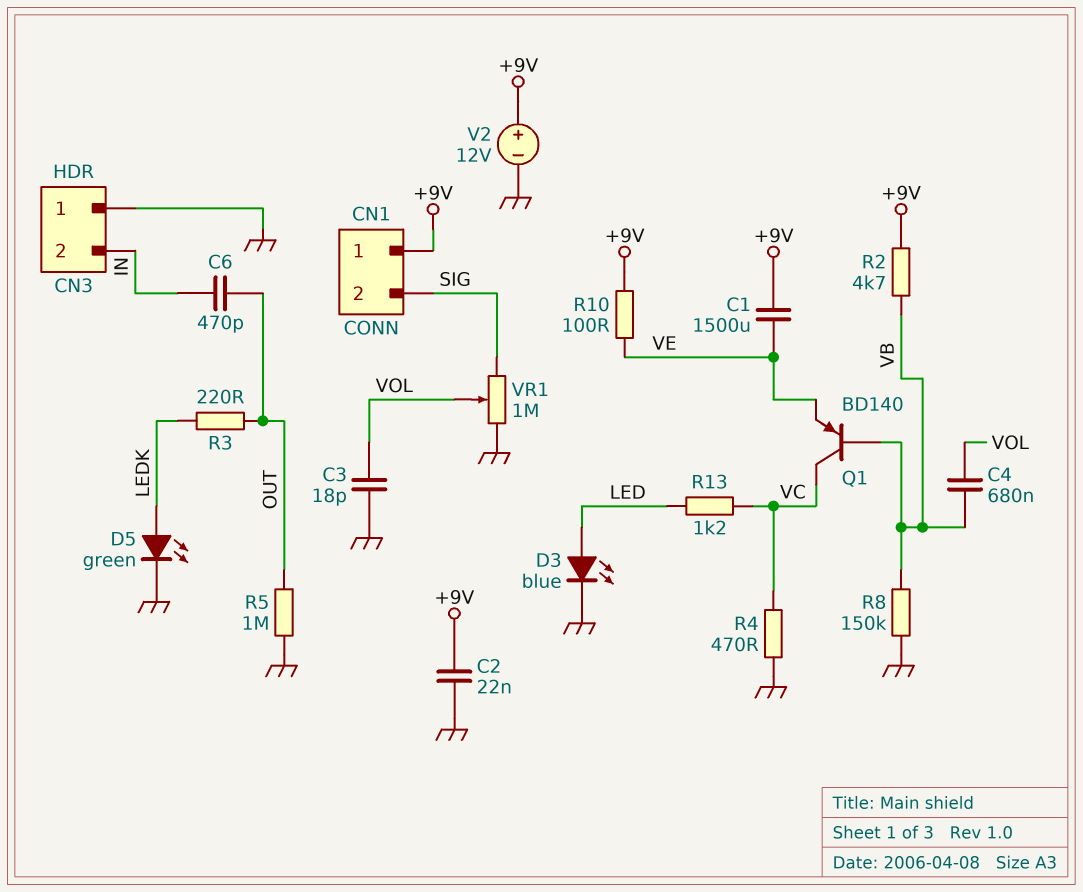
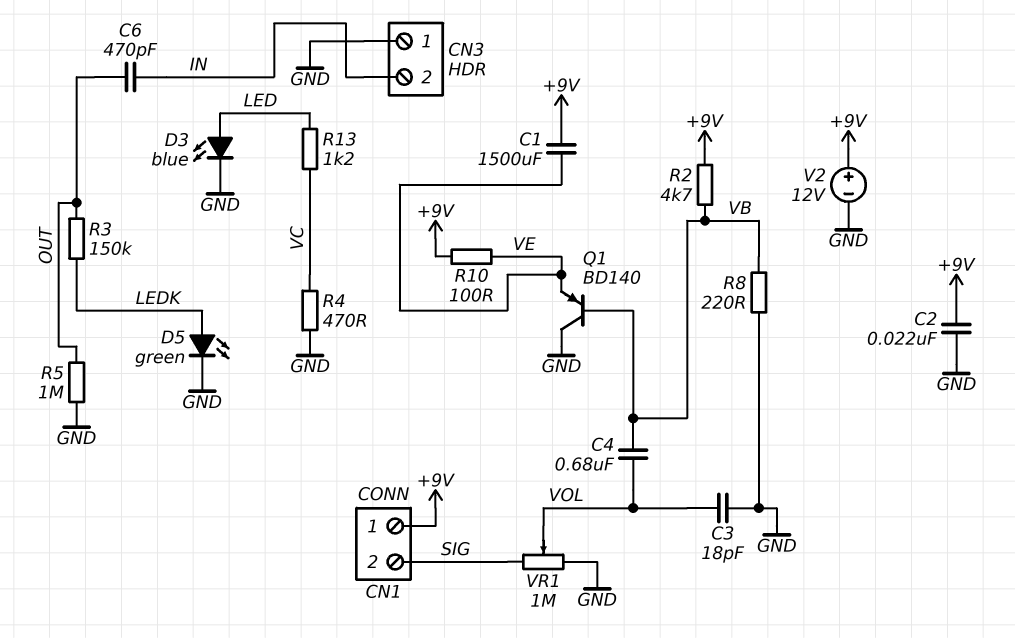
Q1: PNP BD140 (B VB, C VC, E VE) -> PNP BD140 (B VB, C GND, E VE)
R3: 220 (LEDK, OUT) -> 150k (LEDK, OUT)
R8: 150k (GND, VB) -> 220 (GND, VB)

